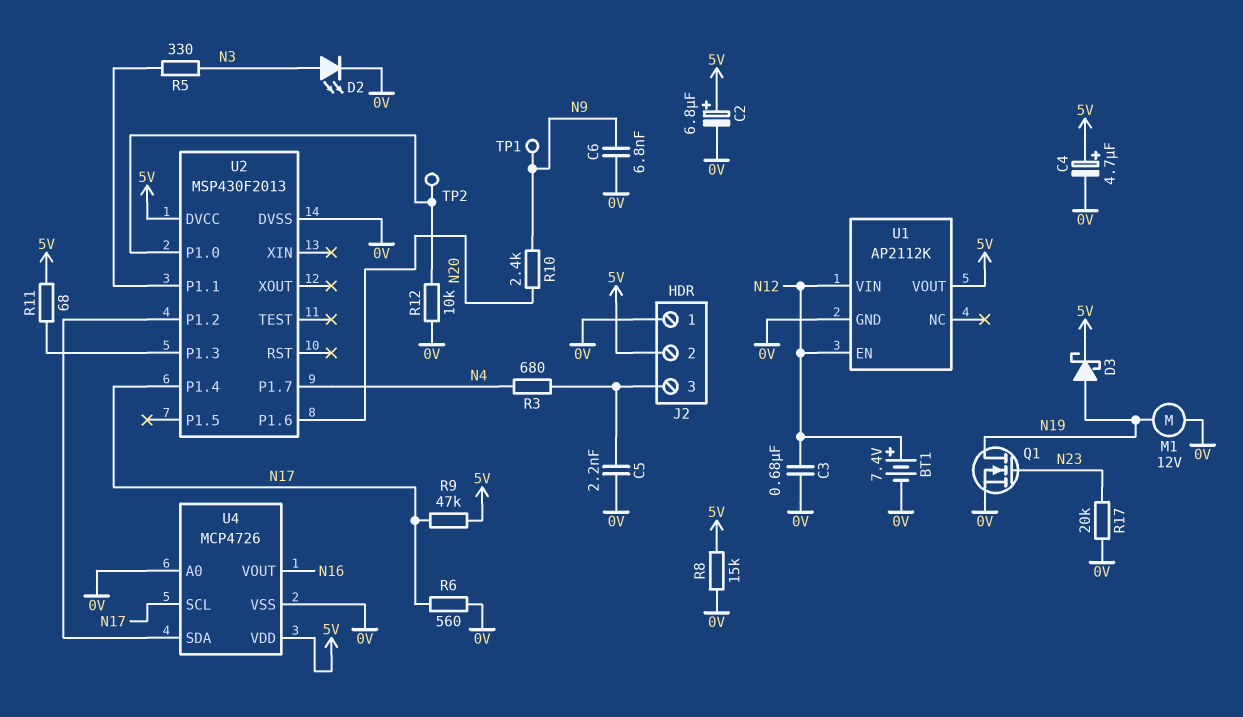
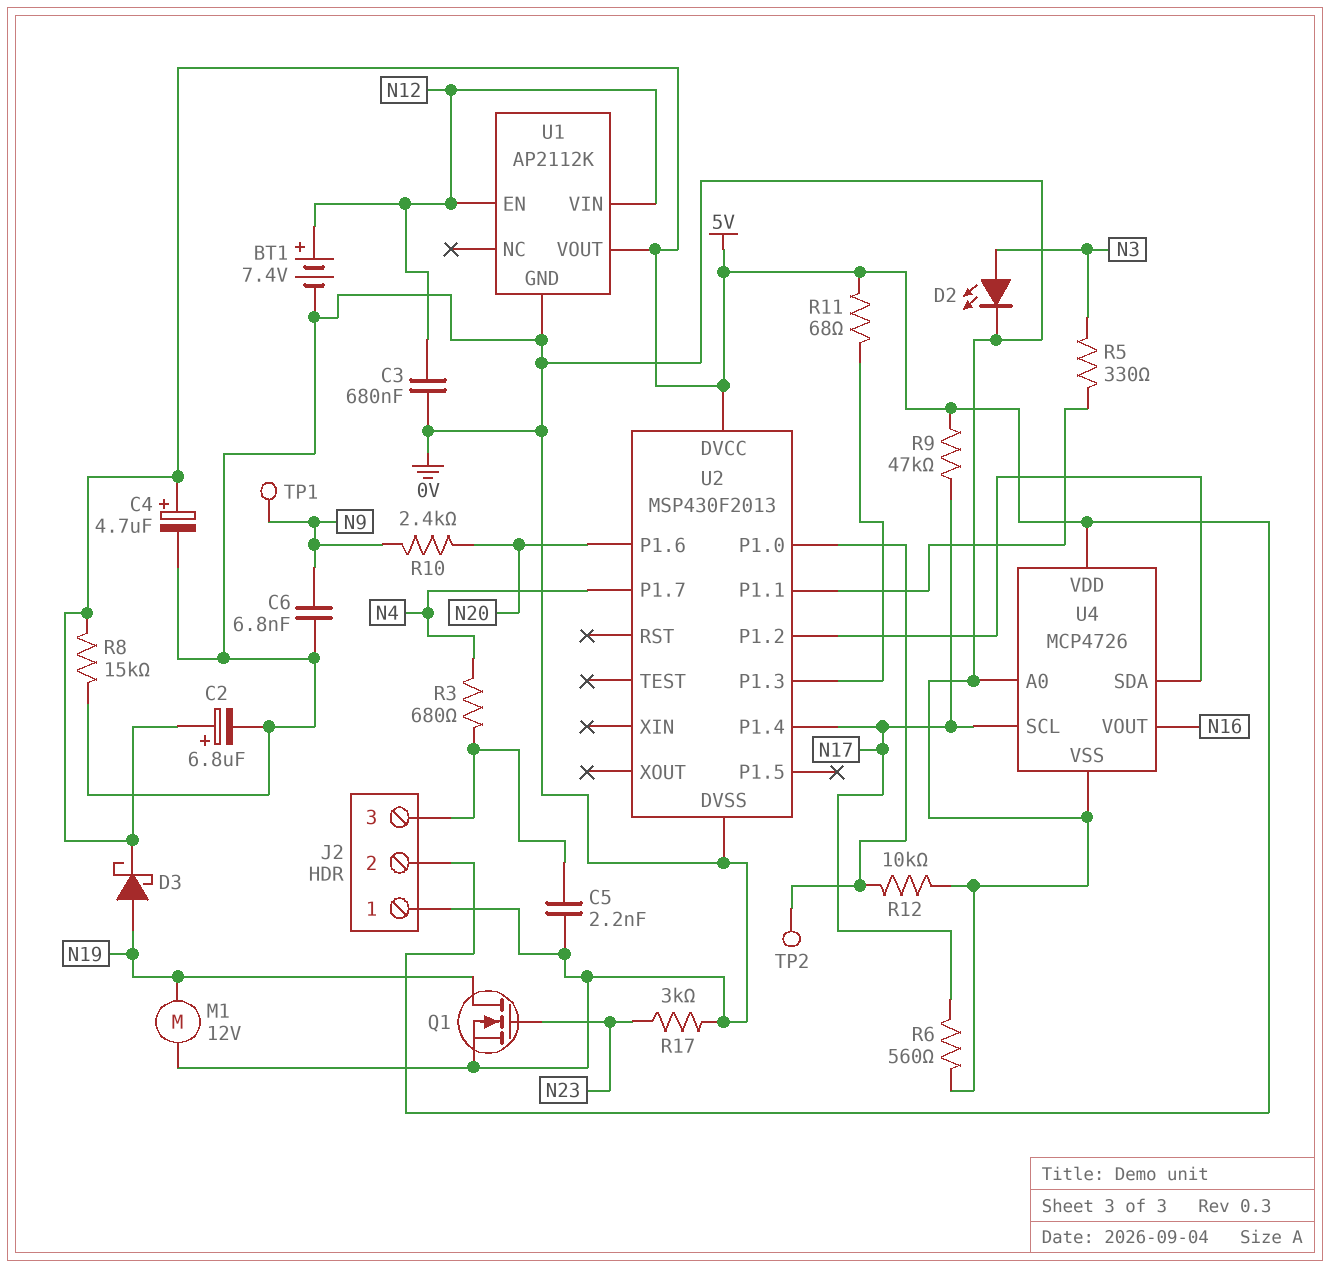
R17: 20k (0V, N23) -> 3k (0V, N23)

